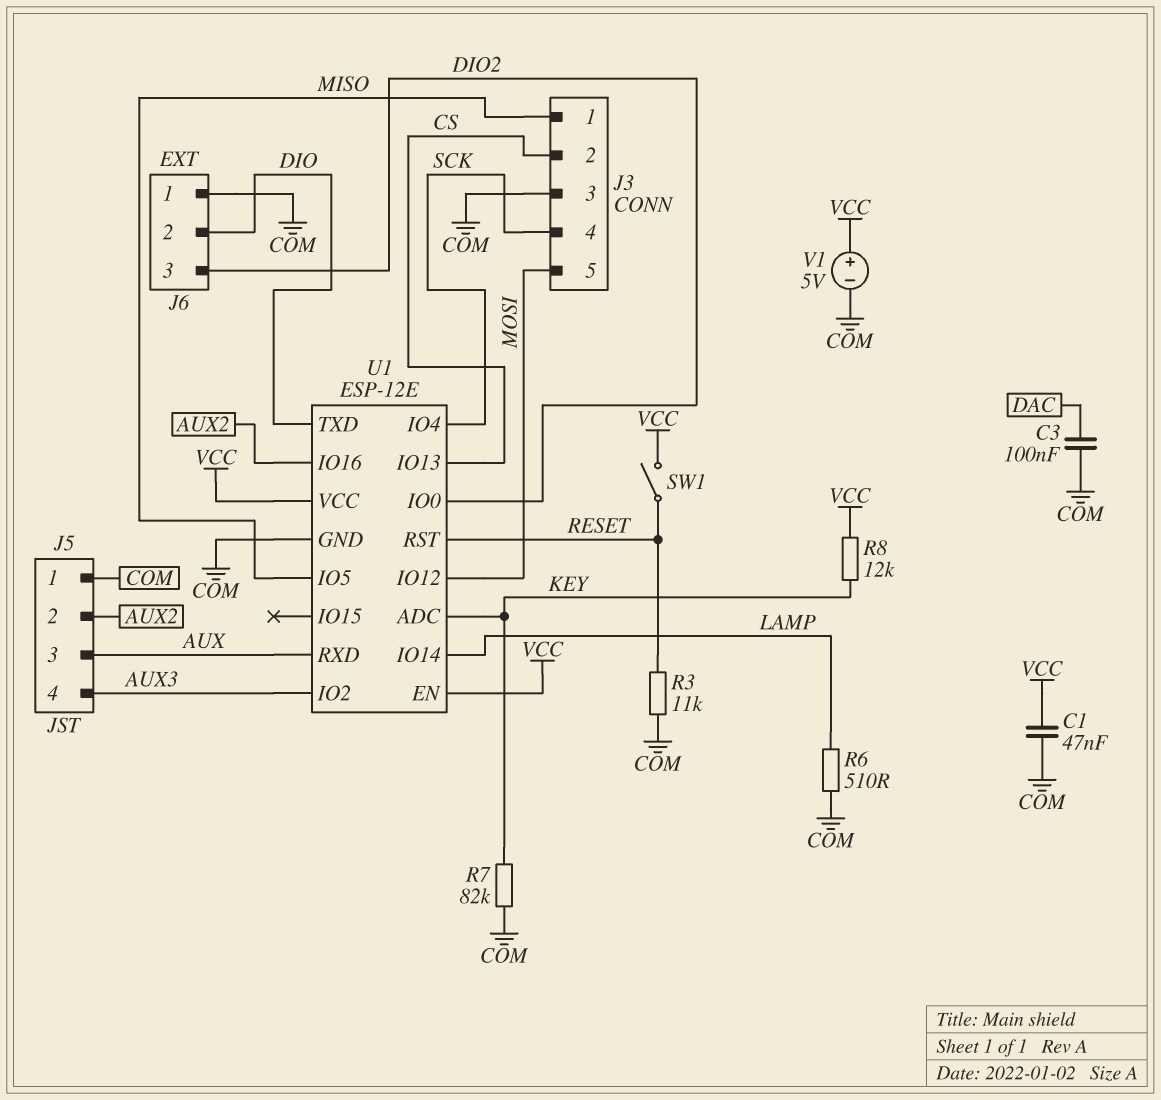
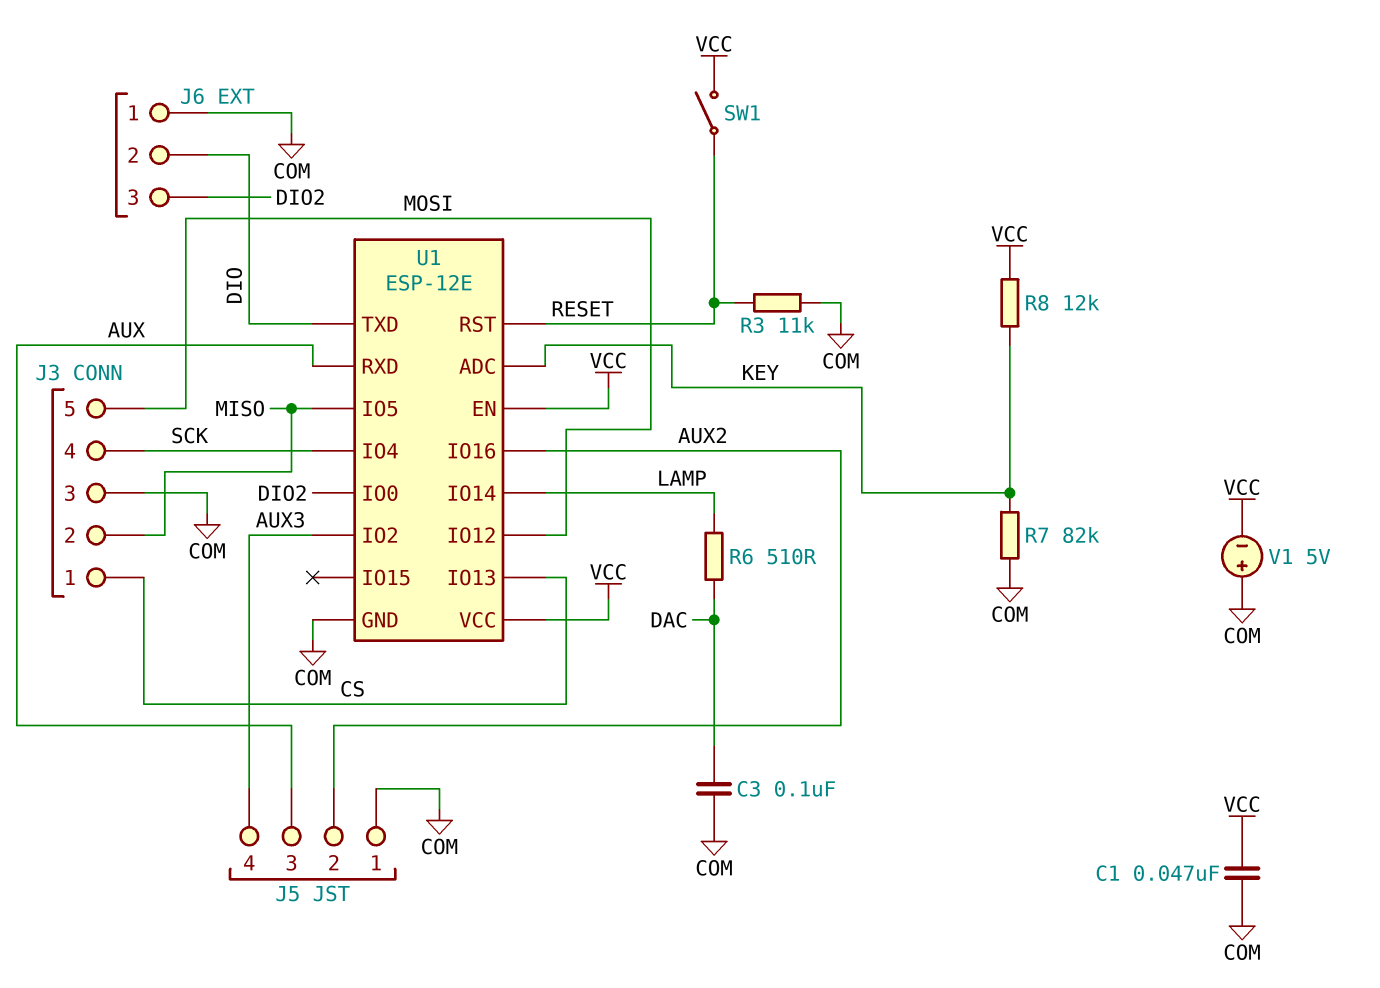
J3 pin 1: MISO -> CS
J3 pin 2: CS -> MISO
R6: 510 (COM, LAMP) -> 510 (DAC, LAMP)
V1: 5V (plus VCC, minus COM) -> 5V (plus COM, minus VCC)

